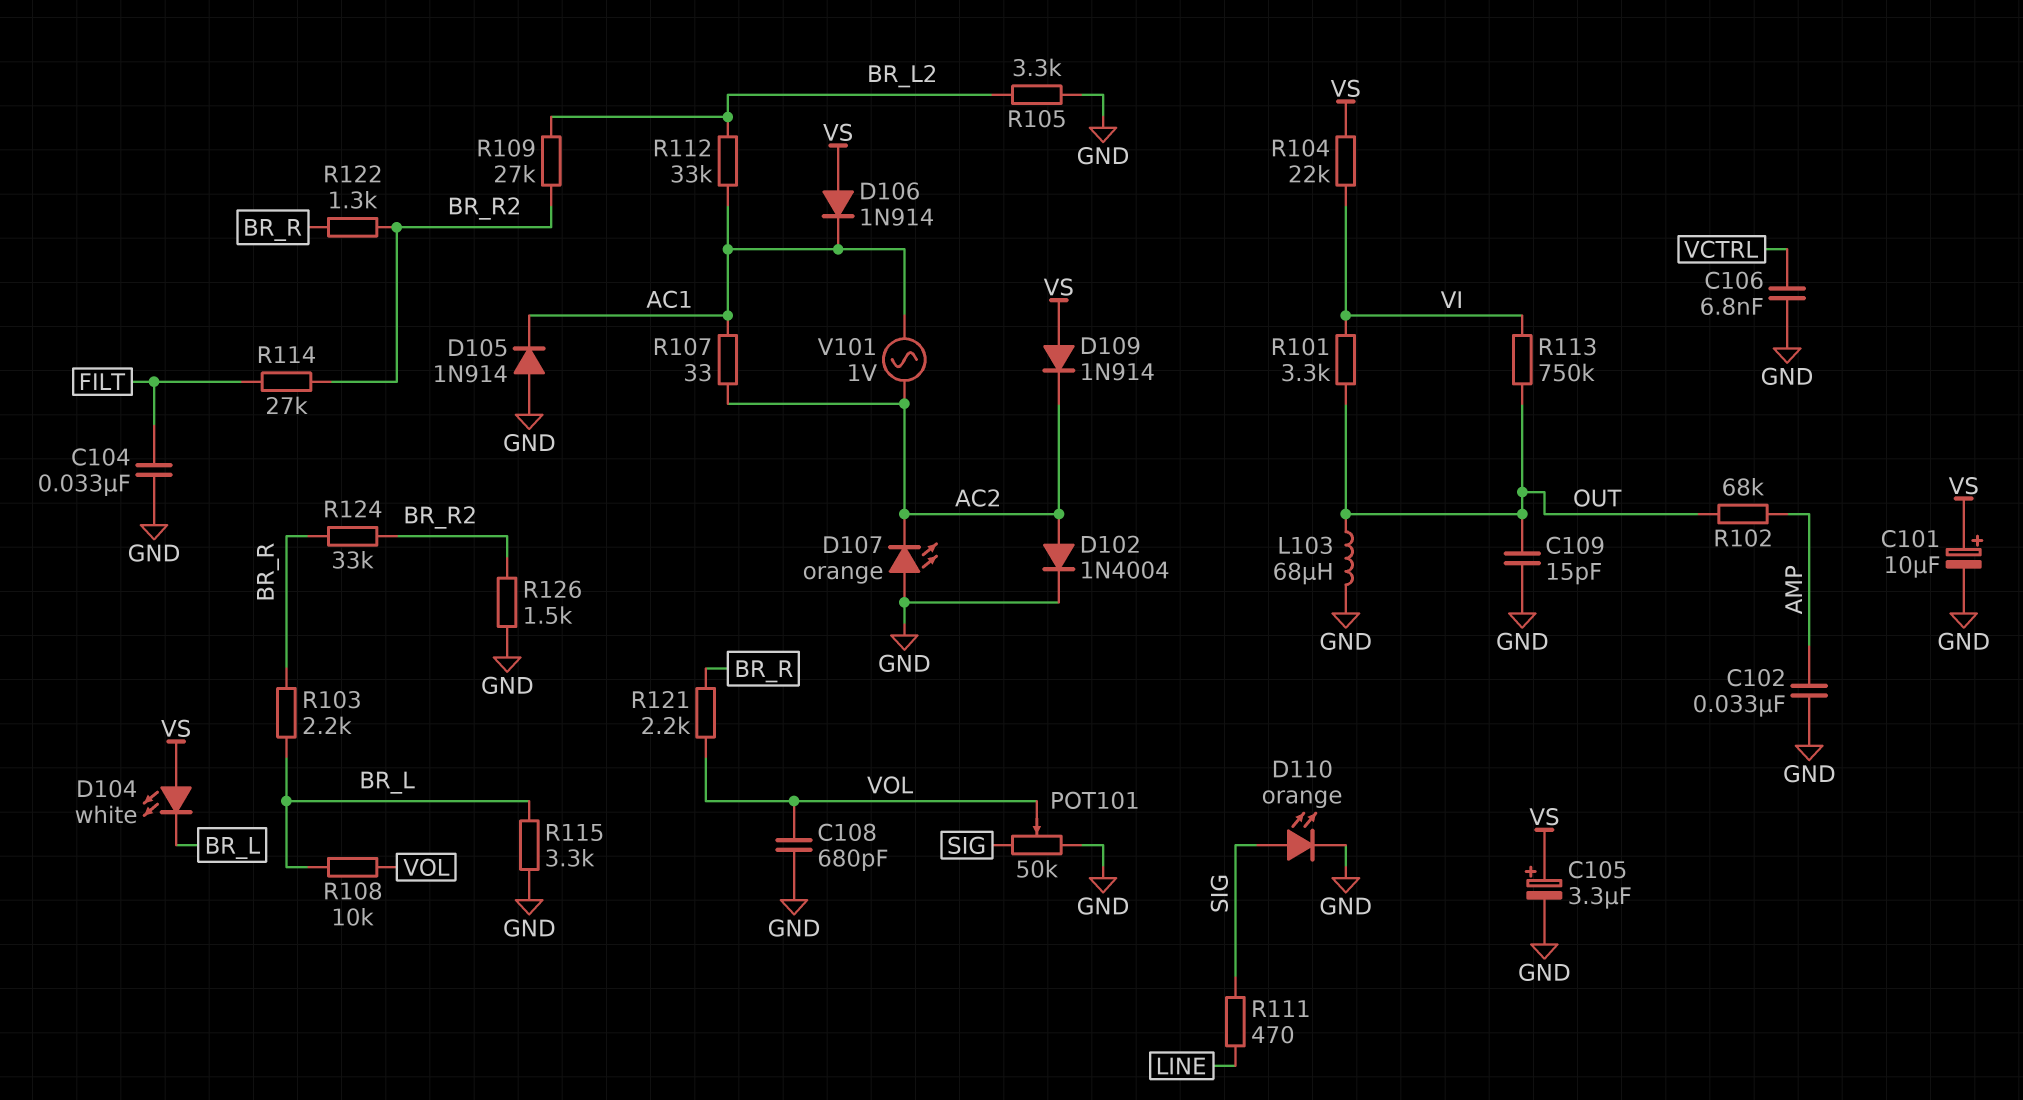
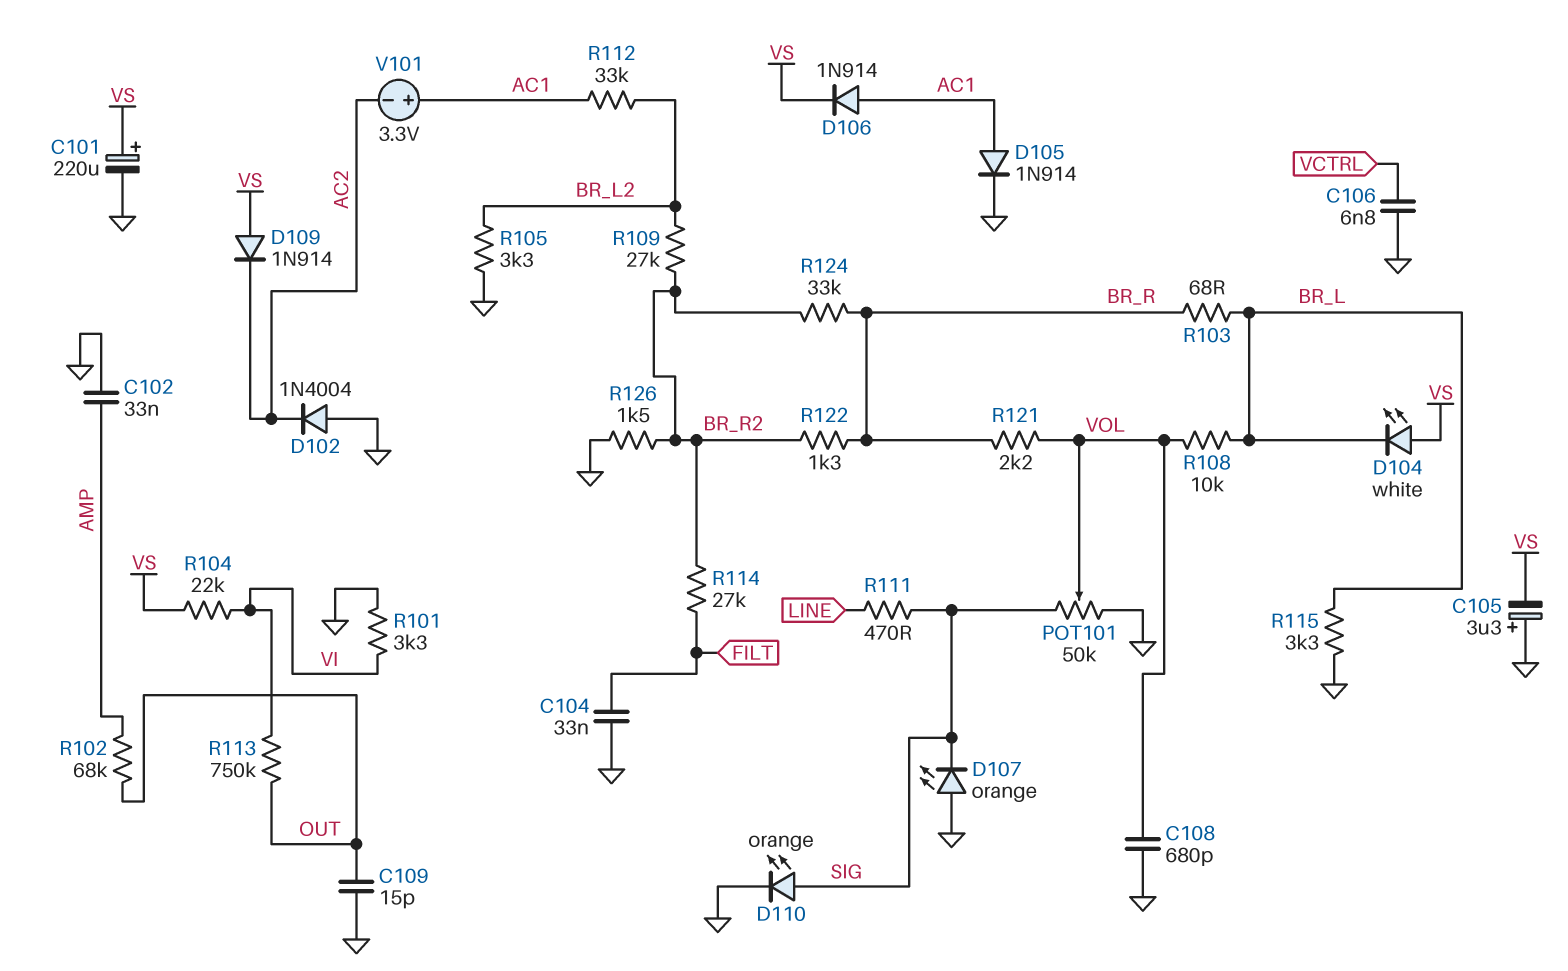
C101: 10uF (plus VS, minus GND) -> 220uF (plus VS, minus GND)
C105: 3.3uF (plus VS, minus GND) -> 3.3uF (plus GND, minus VS)
D102: diode 1N4004 (A AC2, K GND) -> diode 1N4004 (A GND, K AC2)
D105: diode 1N914 (A GND, K AC1) -> diode 1N914 (A AC1, K GND)
D106: diode 1N914 (A VS, K AC1) -> diode 1N914 (A AC1, K VS)
D107: LED orange (A GND, K AC2) -> LED orange (A GND, K SIG)
L103: 68uH (GND, OUT) -> none
R101: 3.3k (OUT, VI) -> 3.3k (GND, VI)
R103: 2.2k (BR_L, BR_R) -> 68 (BR_L, BR_R)
R107: 33 (AC1, AC2) -> none
V101: AC 1V (AC1, AC2) -> 3.3V (plus AC1, minus AC2)

